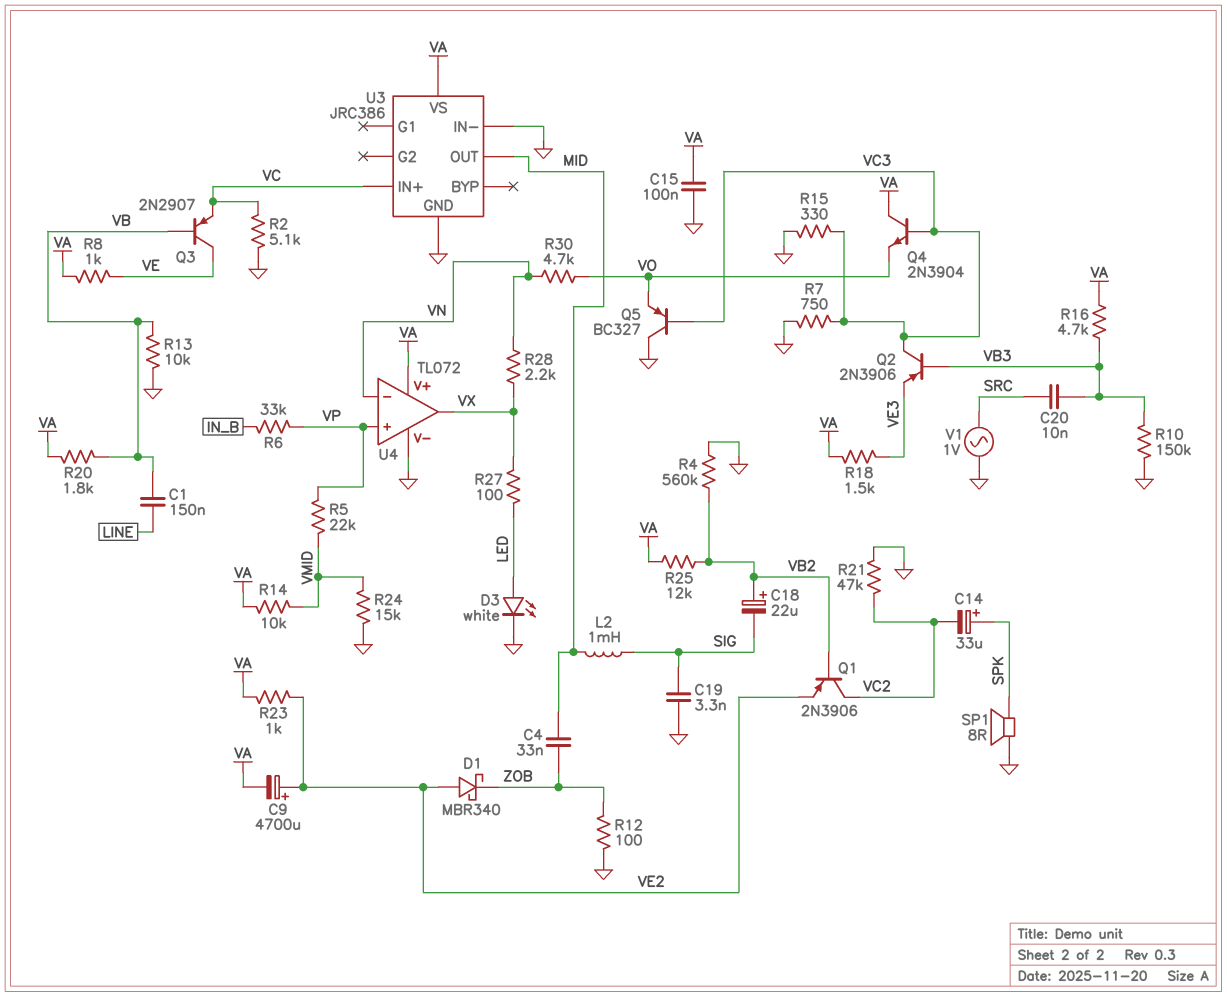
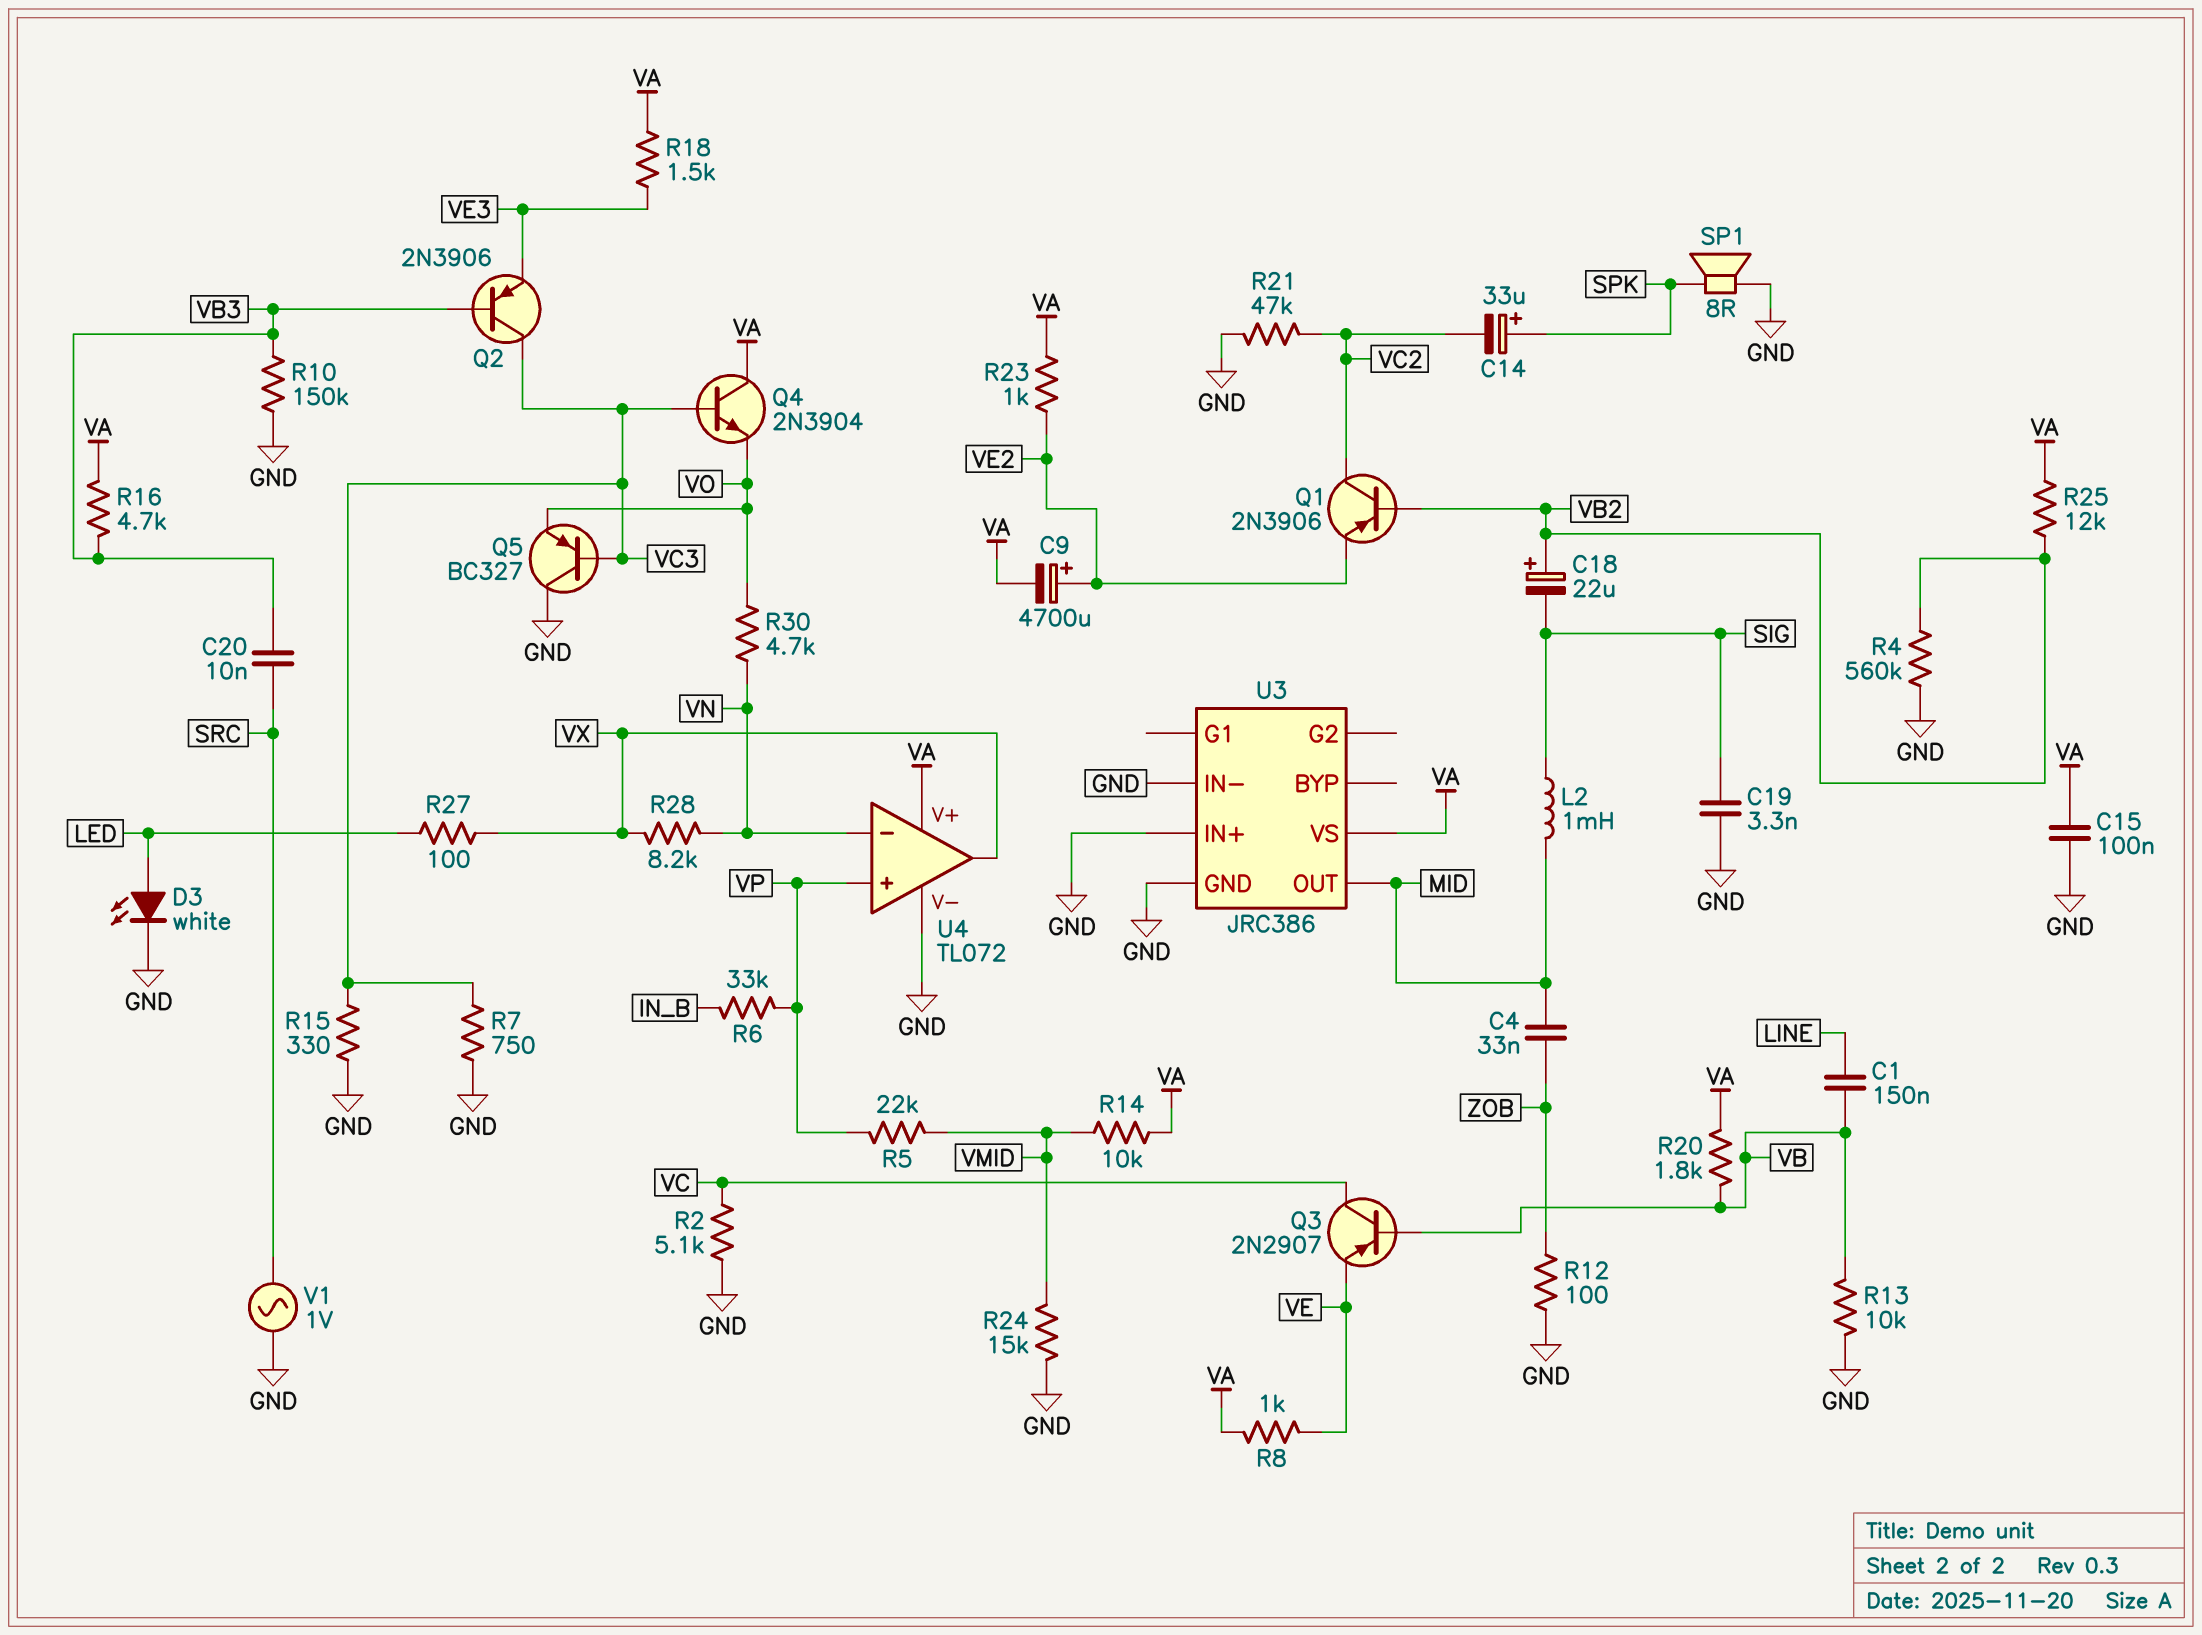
D1: schottky MBR340 (A VE2, K ZOB) -> none
Q3: PNP 2N2907 (B VB, C VE, E VC) -> PNP 2N2907 (B VB, C VC, E VE)
R28: 2.2k (VN, VX) -> 8.2k (VN, VX)
U3 pin IN+: VC -> GND

